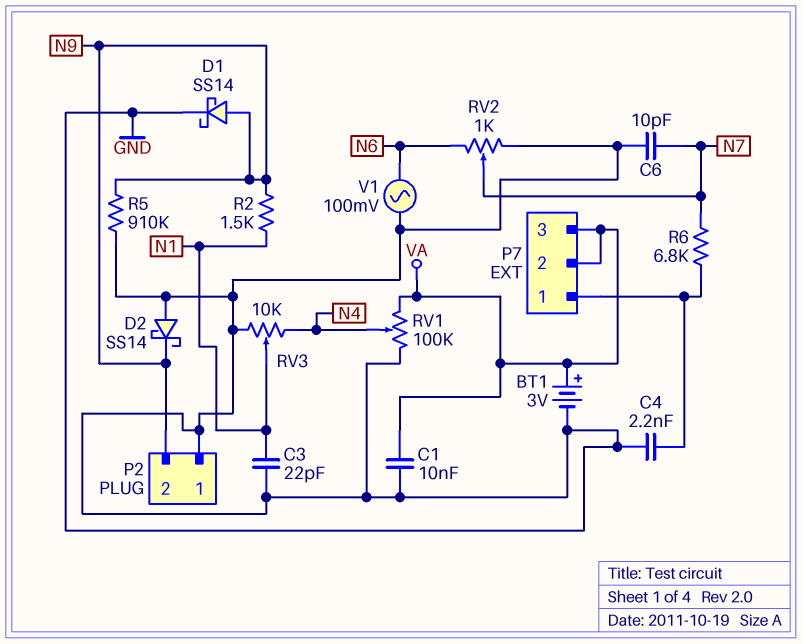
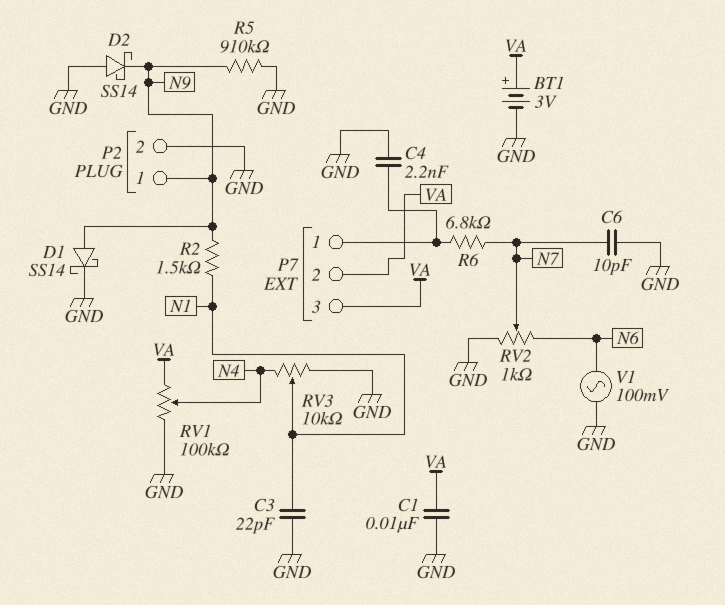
P2 pin 1: GND -> N9
P2 pin 2: N9 -> GND

